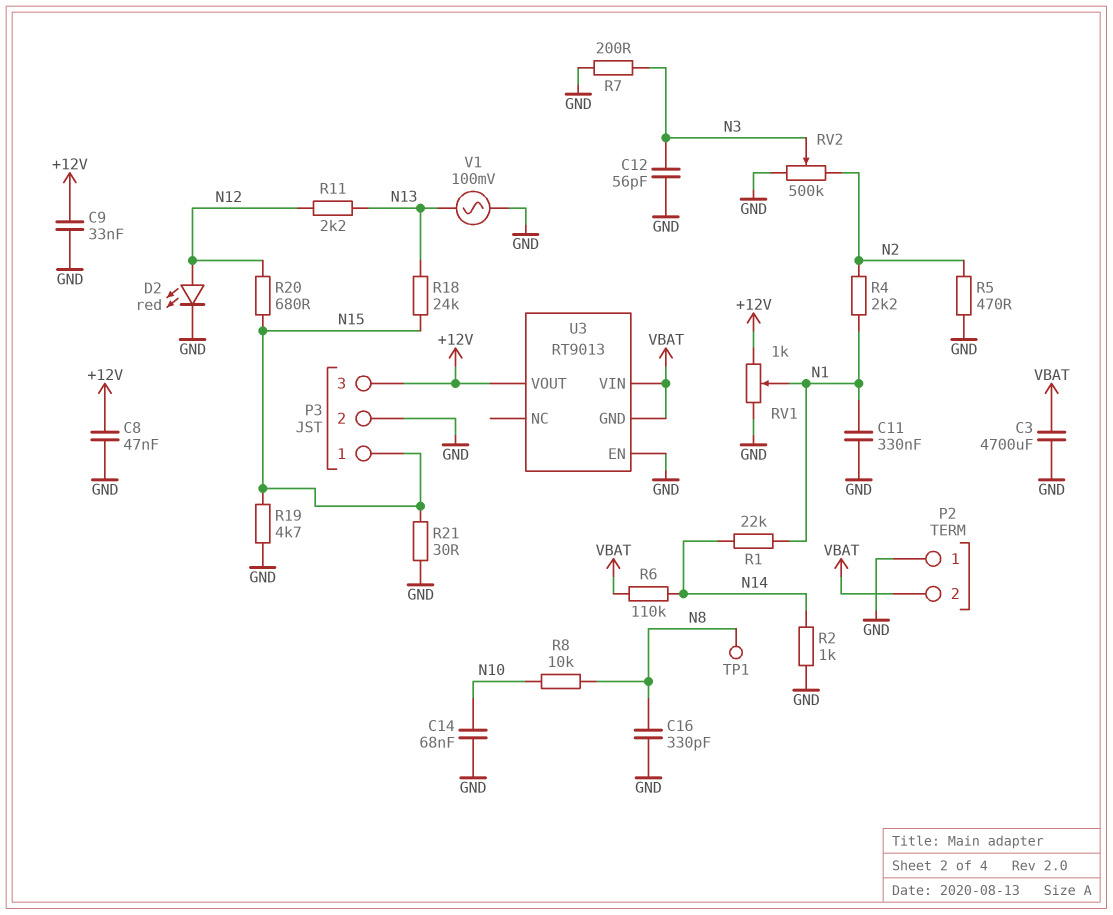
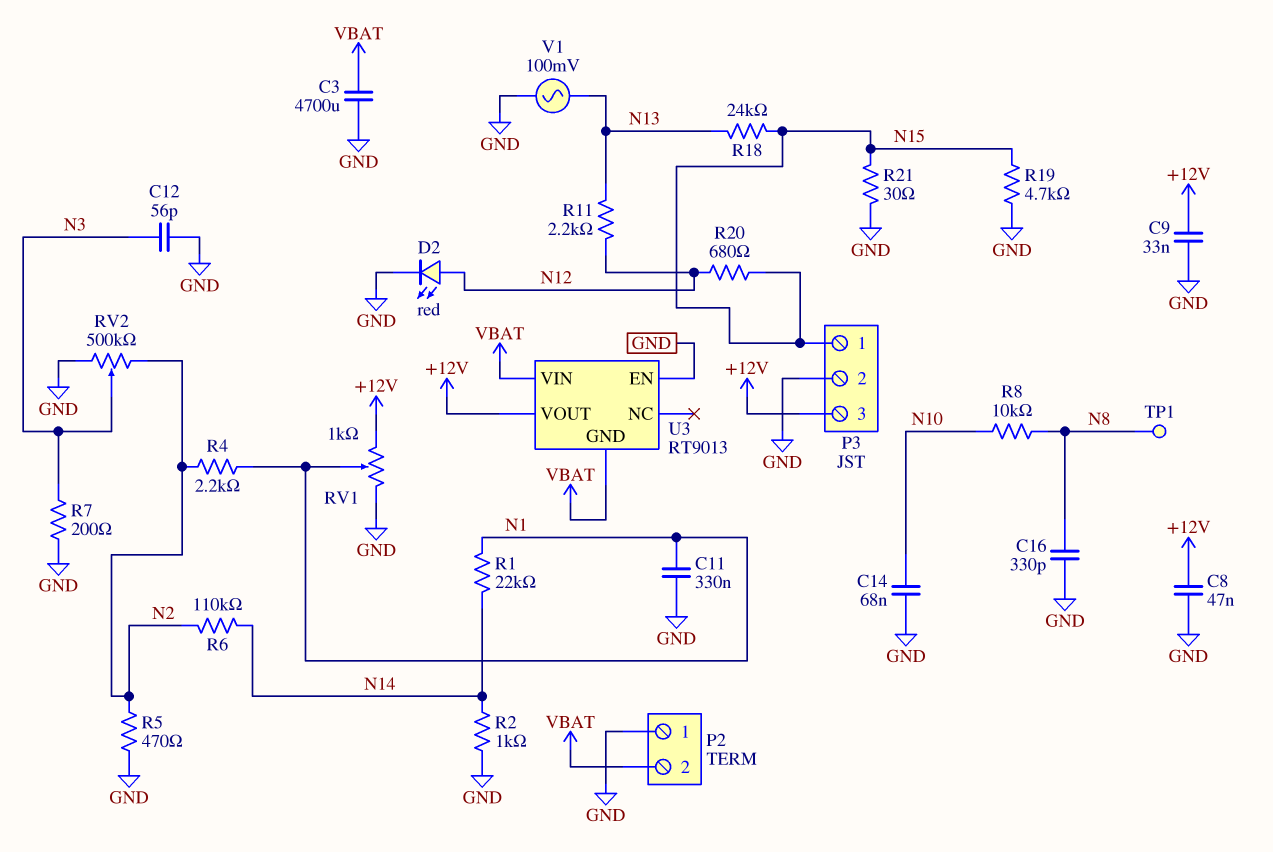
R6: 110k (N14, VBAT) -> 110k (N2, N14)

